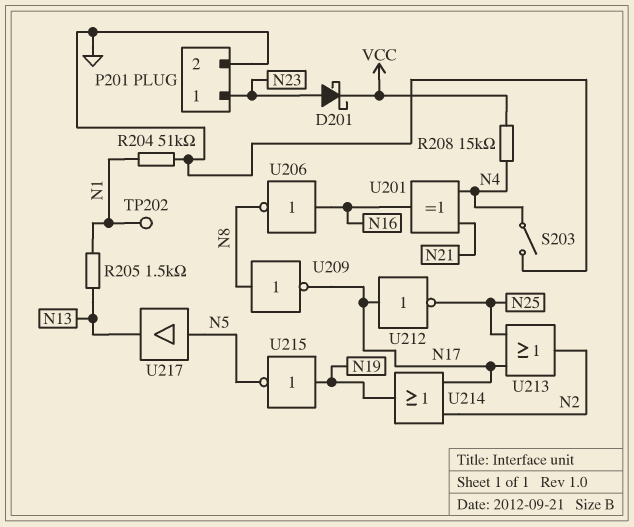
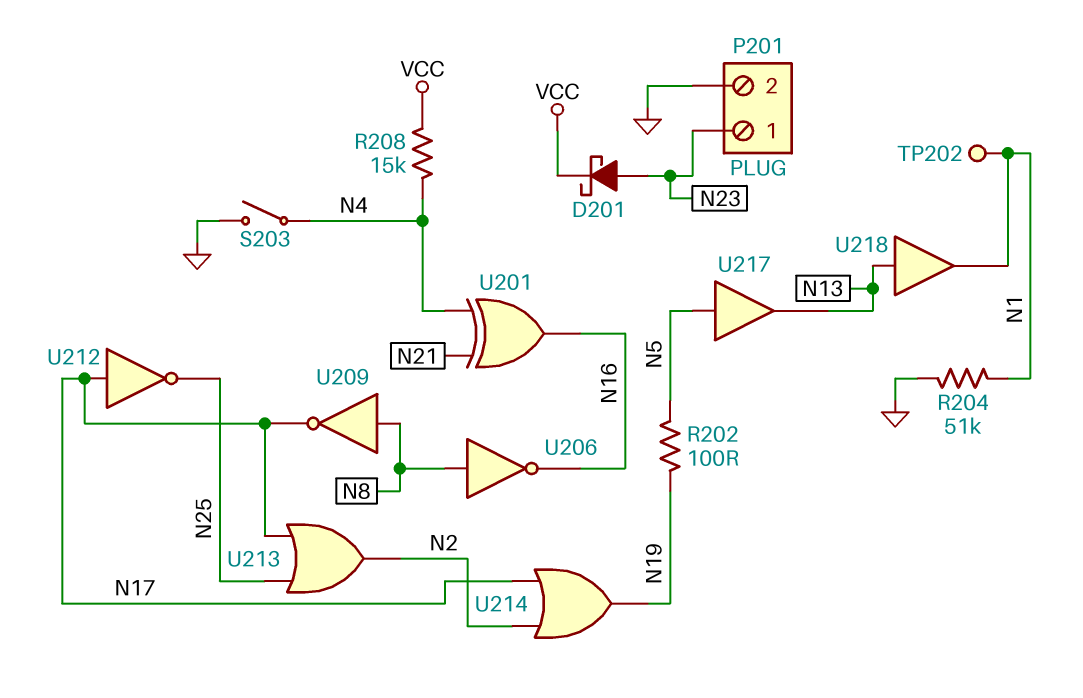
R202: none -> 100 (N5, N19)
R205: 1.5k (N1, N13) -> none
U206: NOT (in N16, out N8) -> NOT (in N8, out N16)
U215: NOT (in N19, out N5) -> none
U218: none -> buffer (in N13, out N1)

